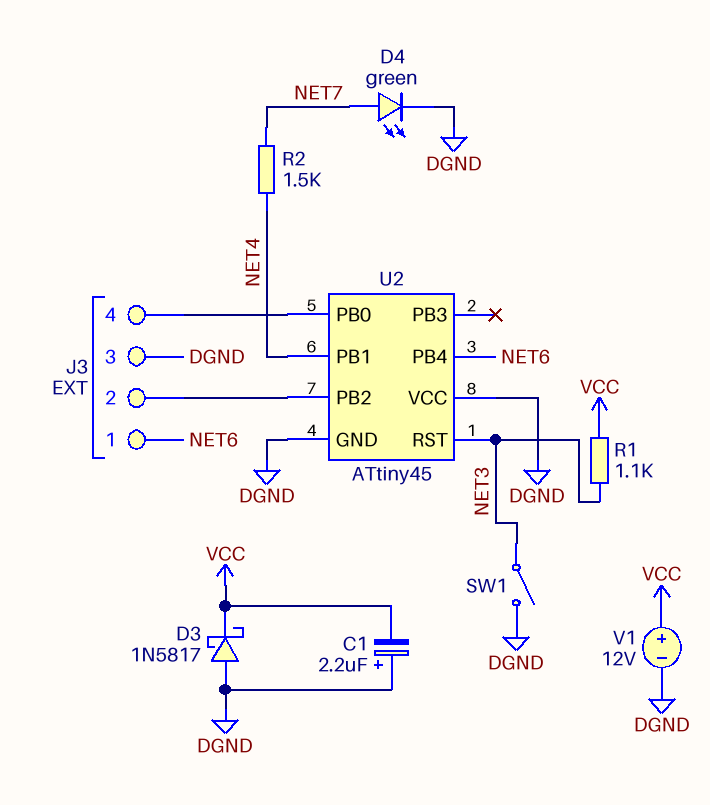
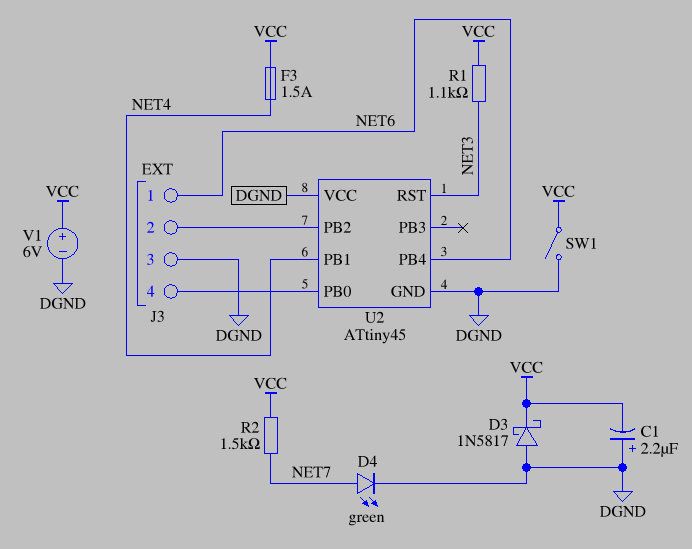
F3: none -> 1.5A (NET4, VCC)
R2: 1.5k (NET4, NET7) -> 1.5k (NET7, VCC)
SW1: switch (DGND, NET3) -> switch (DGND, VCC)
V1: 12V (plus VCC, minus DGND) -> 6V (plus VCC, minus DGND)

